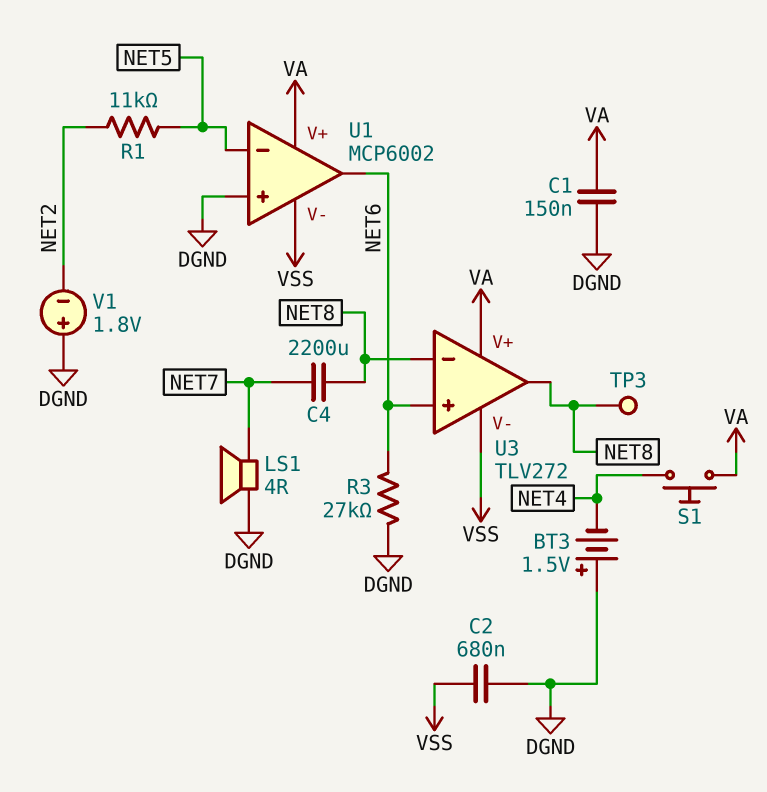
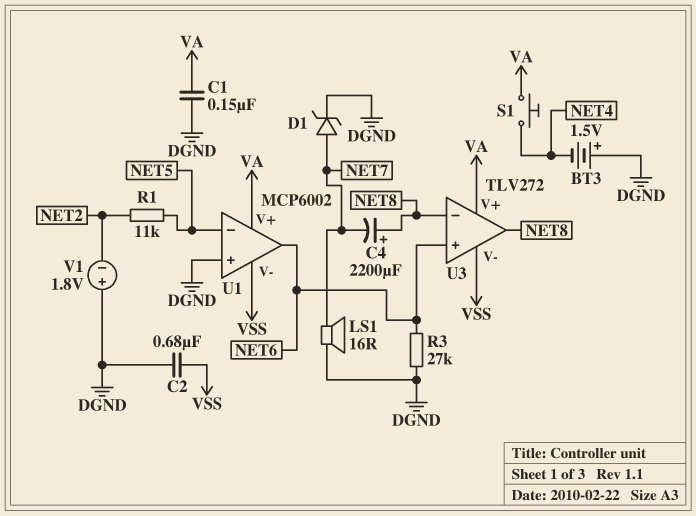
C4: 2200uF (NET7, NET8) -> 2200uF (plus NET8, minus NET7)
D1: none -> zener (A NET7, K DGND)
LS1: speaker 4R (DGND, NET7) -> speaker 16R (DGND, NET7)
TP3: test point (NET8) -> none

